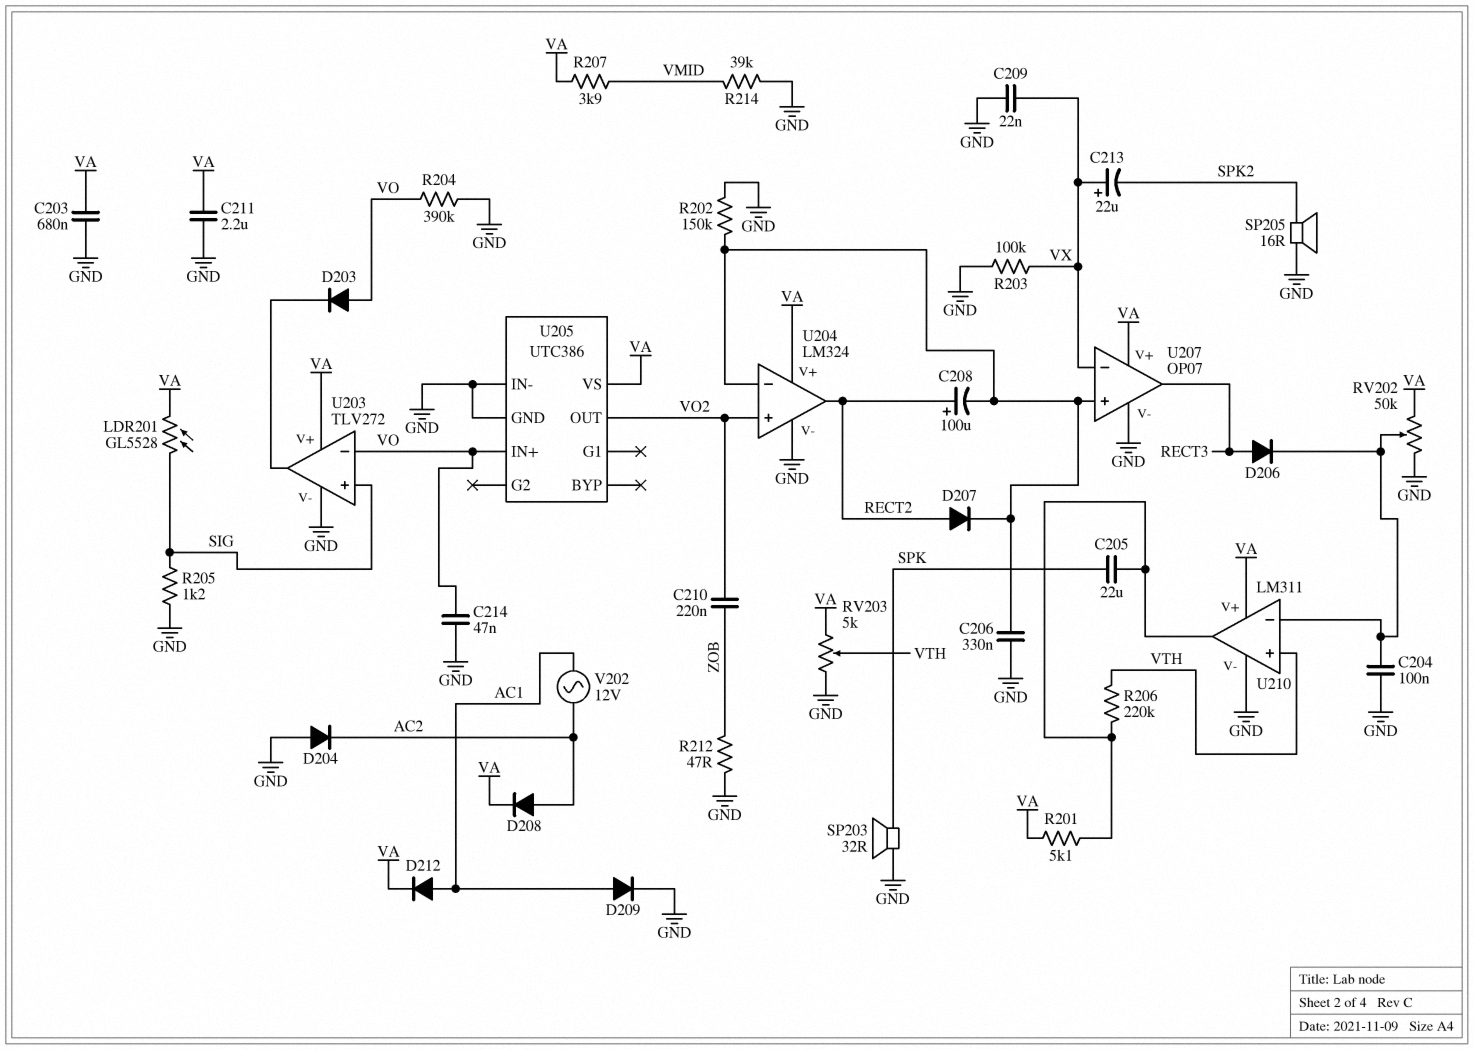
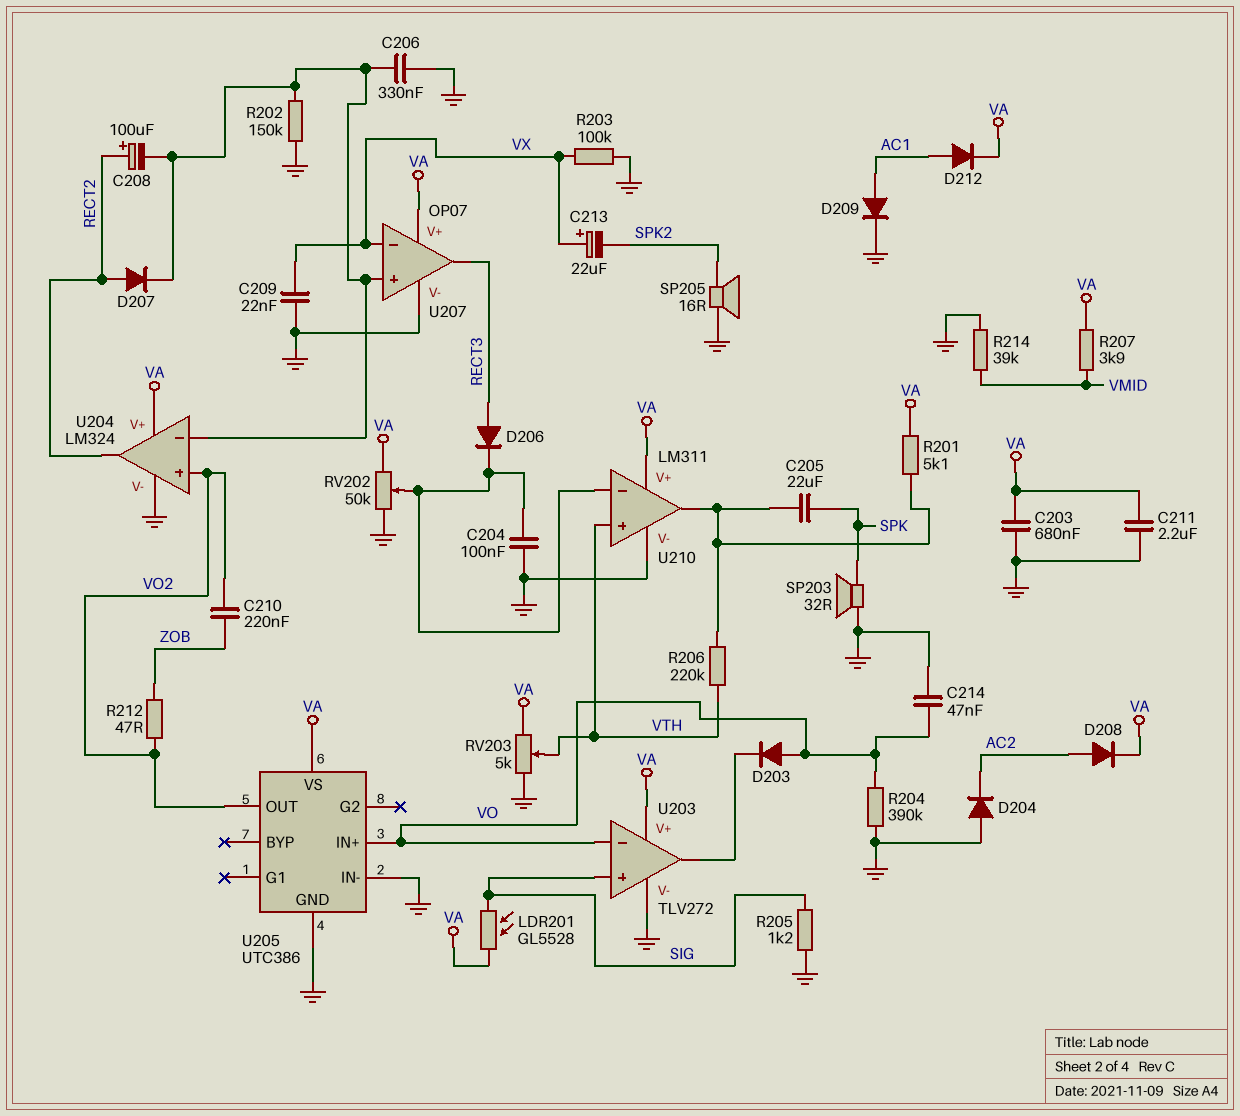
R212: 47 (GND, ZOB) -> 47 (VO2, ZOB)
V202: AC 12V (AC1, AC2) -> none

